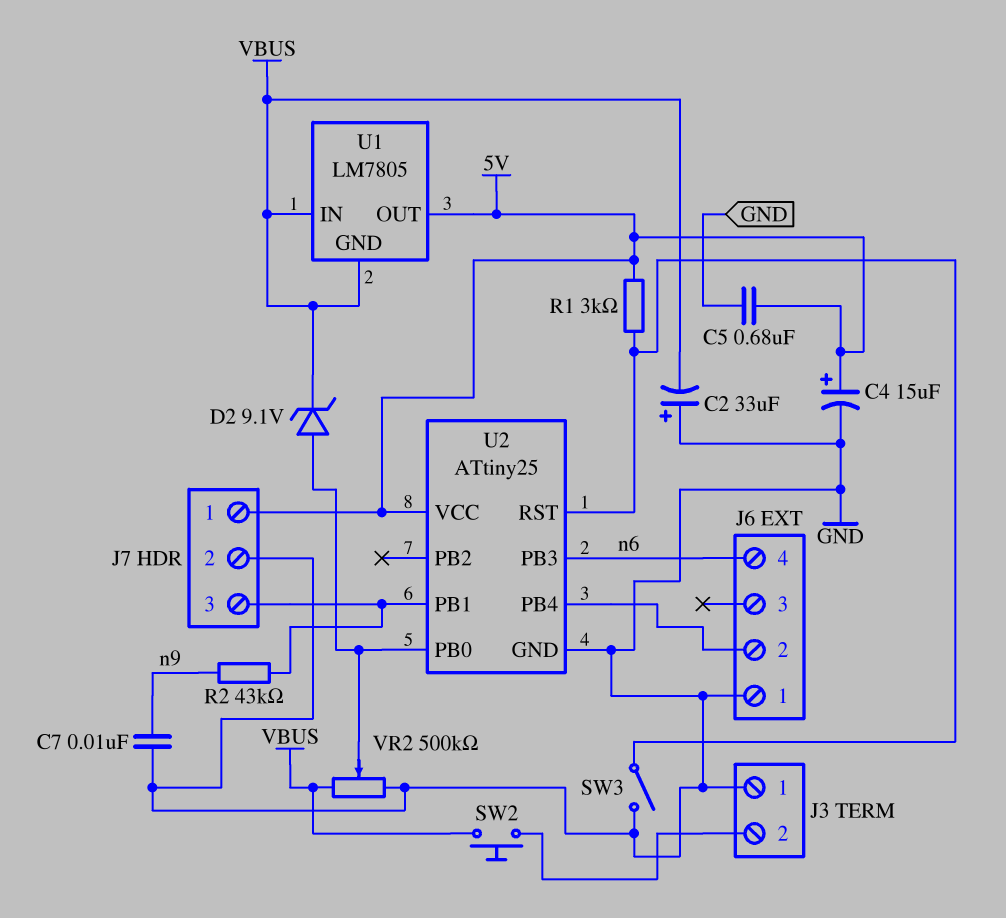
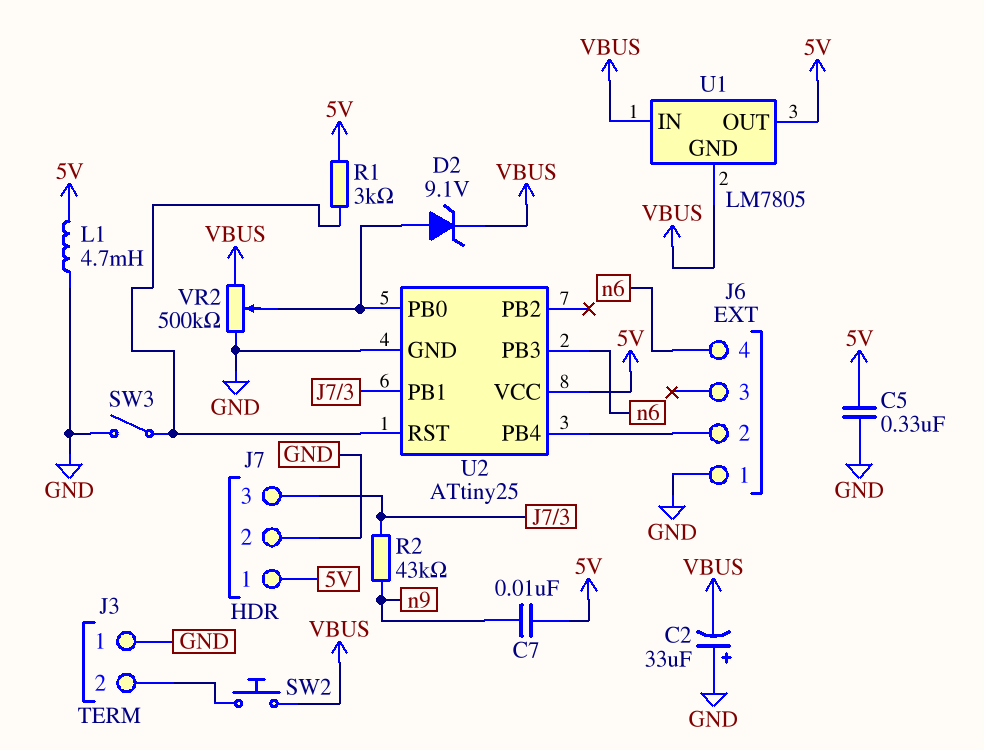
C4: 15uF (plus 5V, minus GND) -> none
C5: 680nF (5V, GND) -> 330nF (5V, GND)
C7: 10nF (GND, n9) -> 10nF (5V, n9)
L1: none -> 4.7mH (5V, GND)

